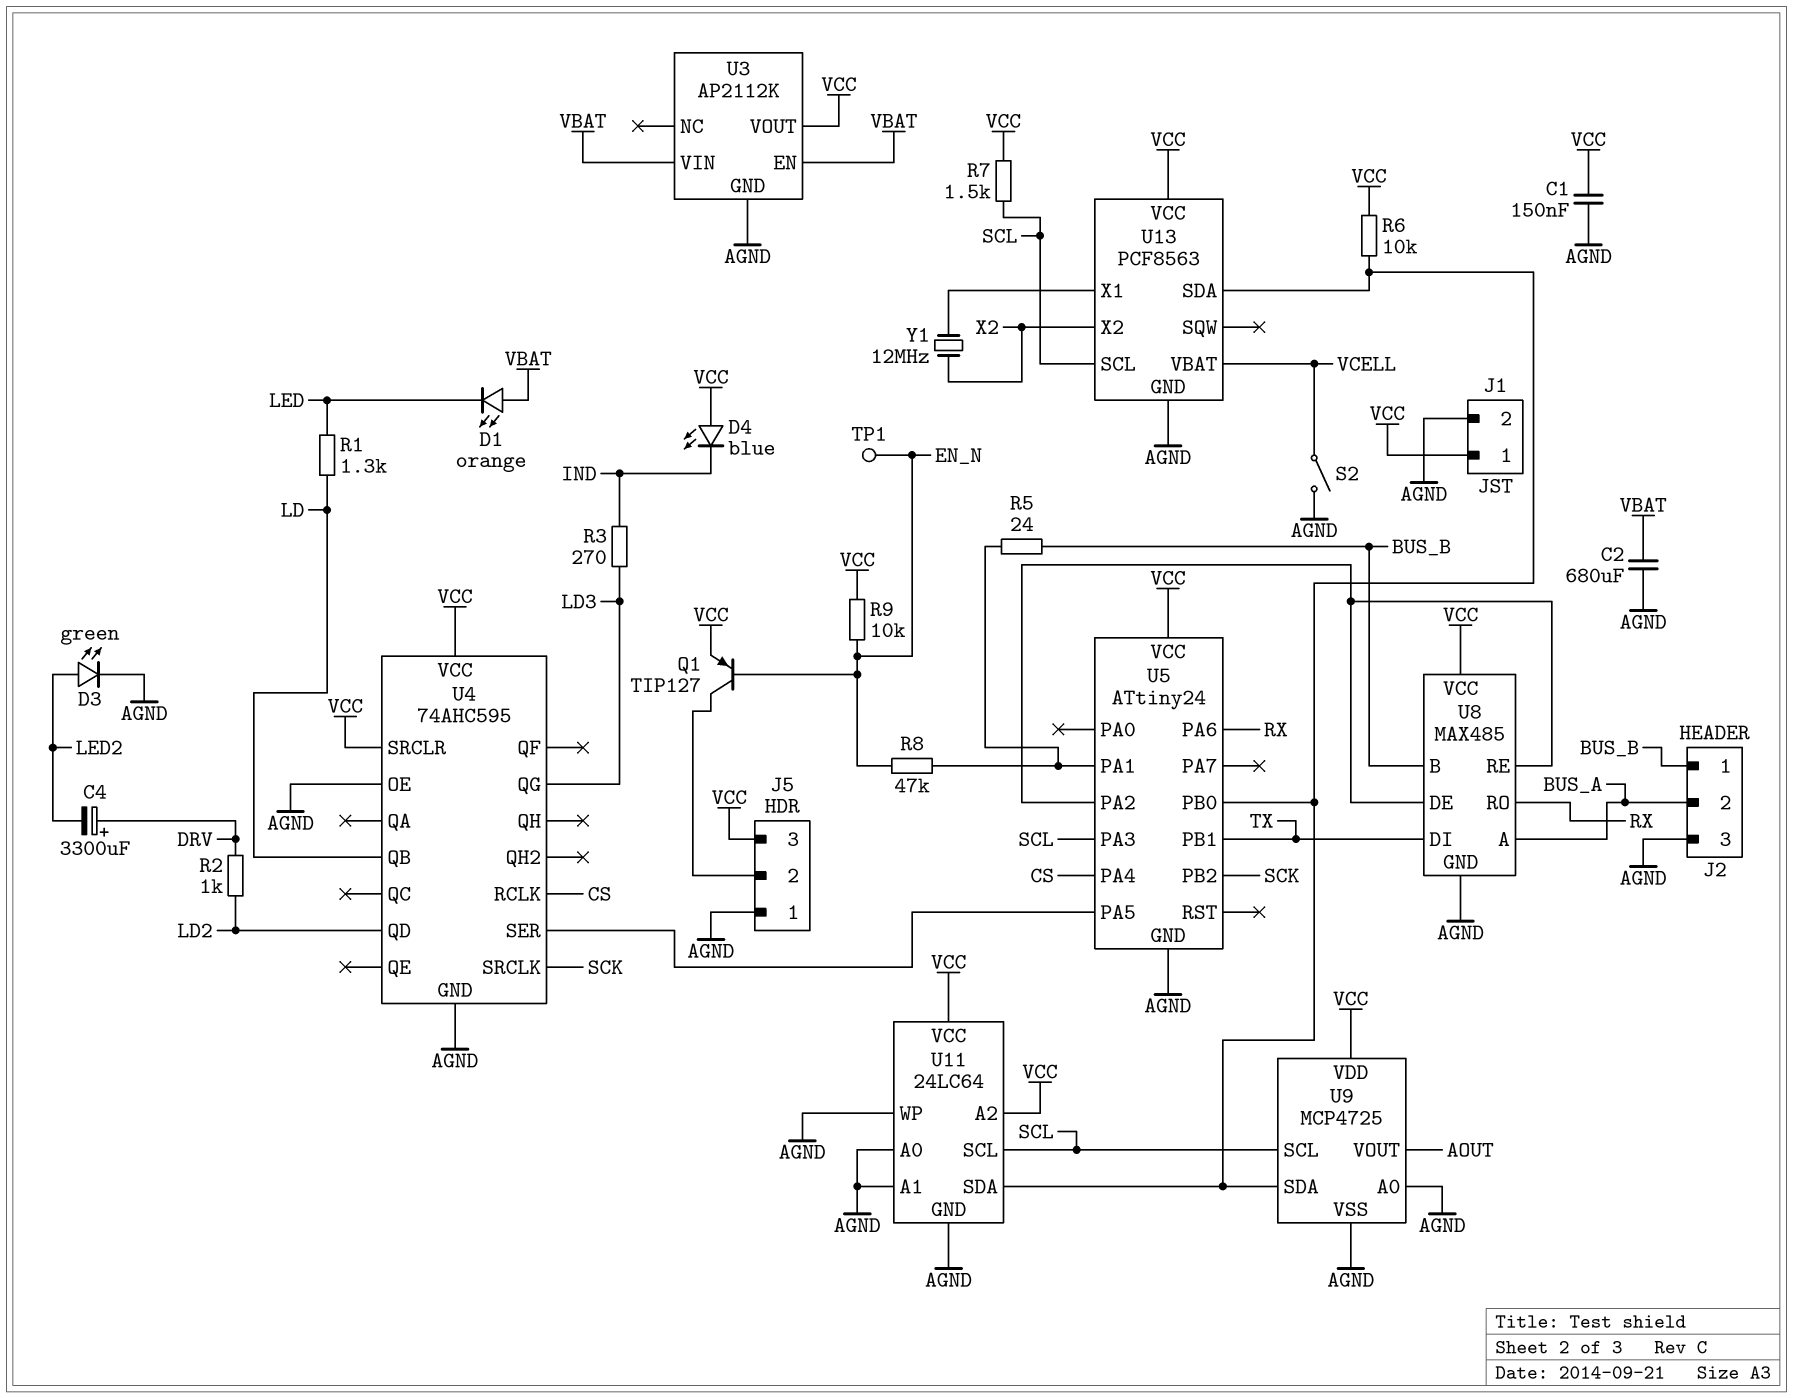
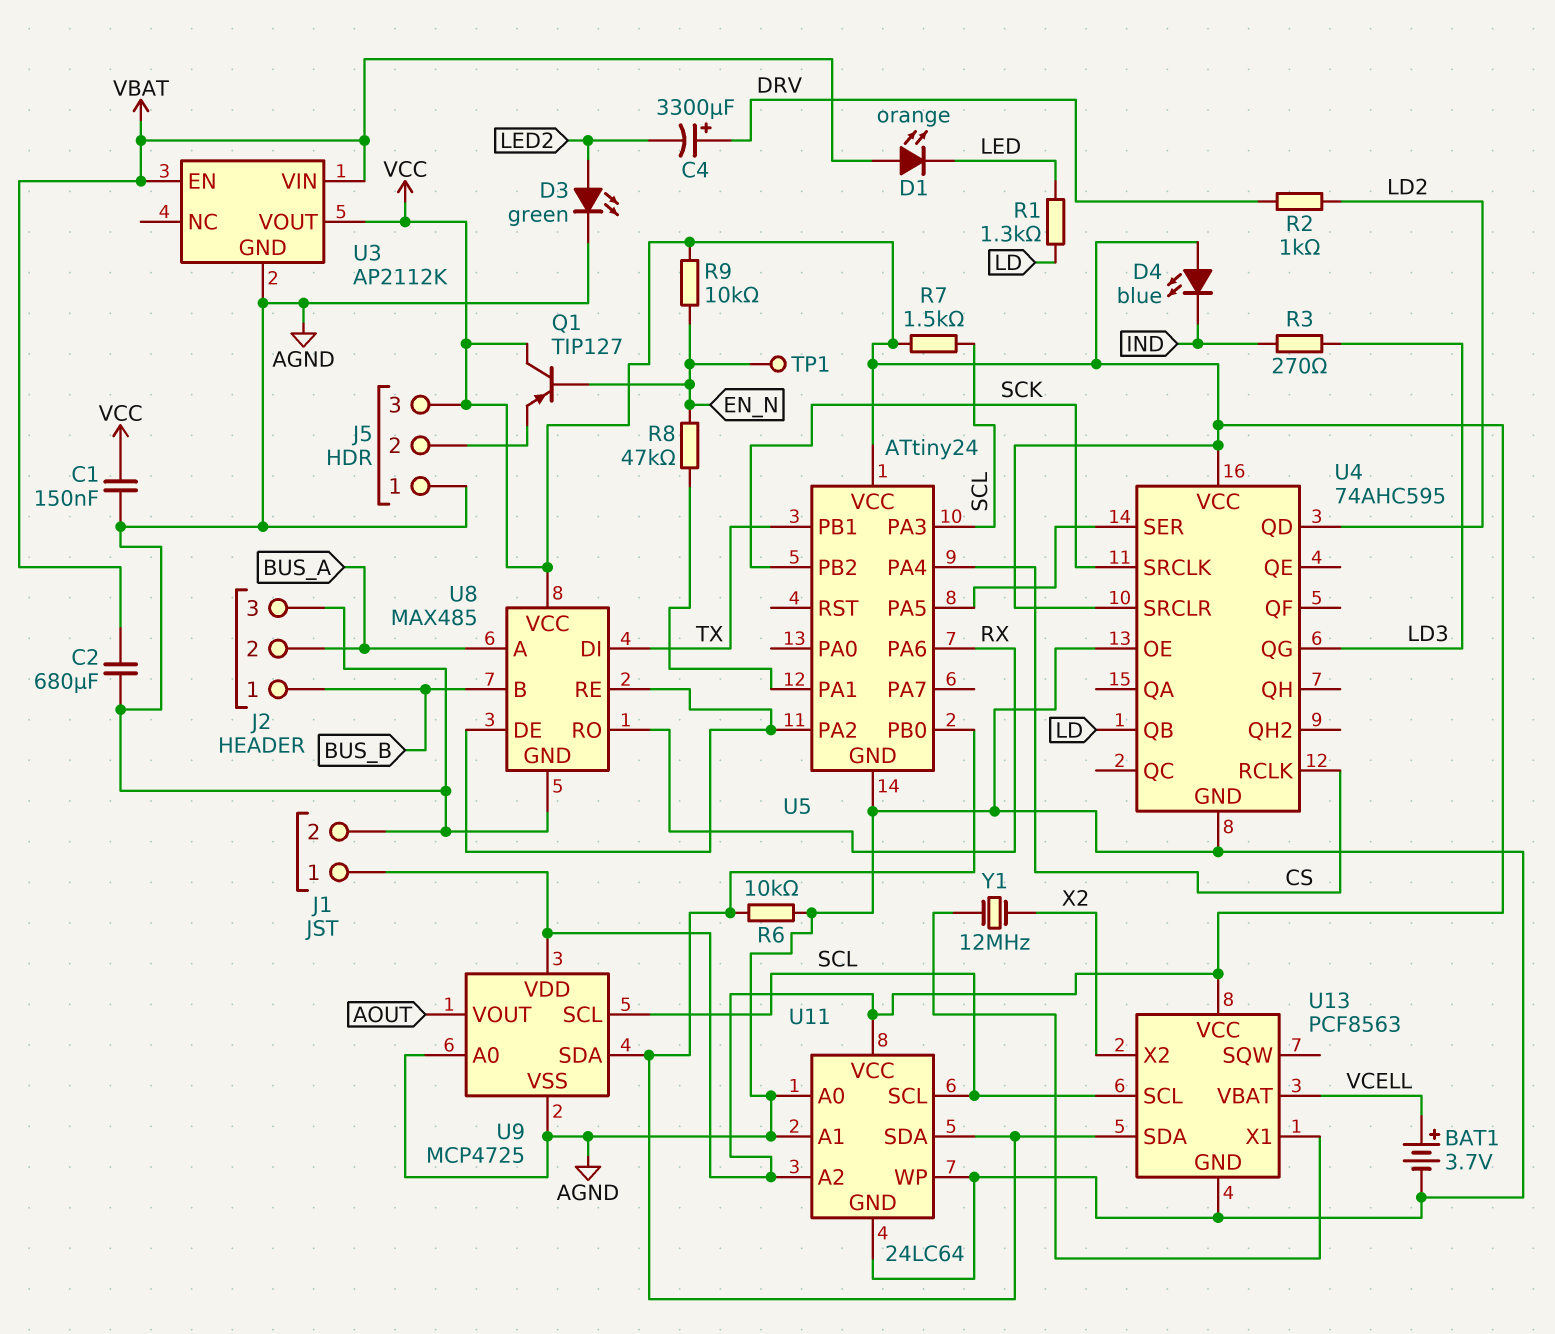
BAT1: none -> 3.7V (plus VCELL, minus AGND)
Q1: PNP TIP127 (B EN_N, C J5/2, E VCC) -> PNP TIP127 (B EN_N, C VCC, E J5/2)
R5: 24 (BUS_B, U5/PA1) -> none
R6: 10k (U5/PB0, VCC) -> 10k (AGND, U5/PB0)
S2: switch (AGND, VCELL) -> none

